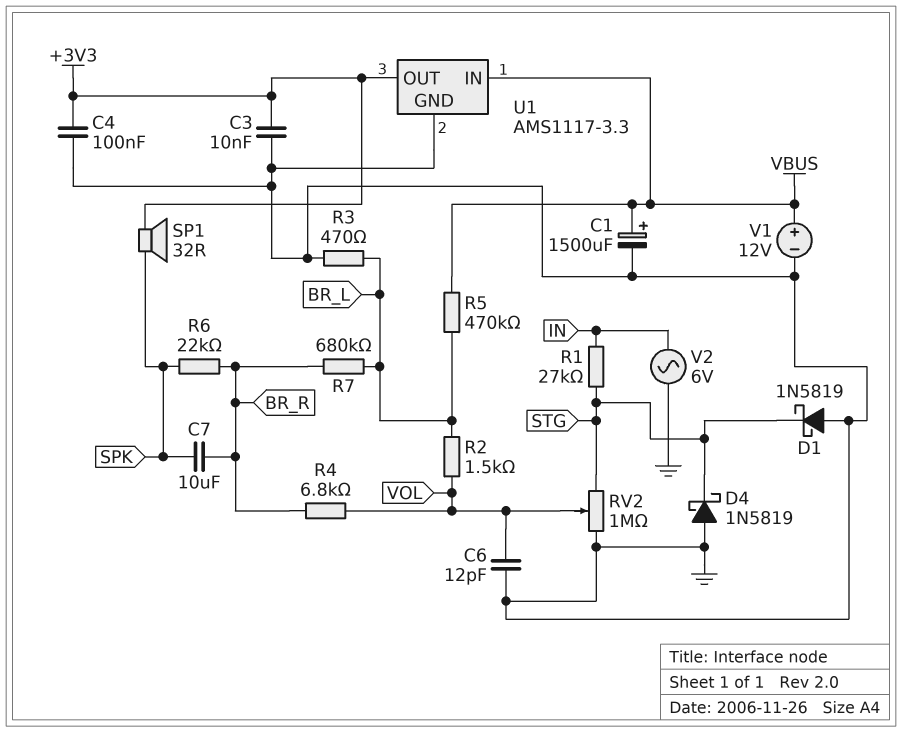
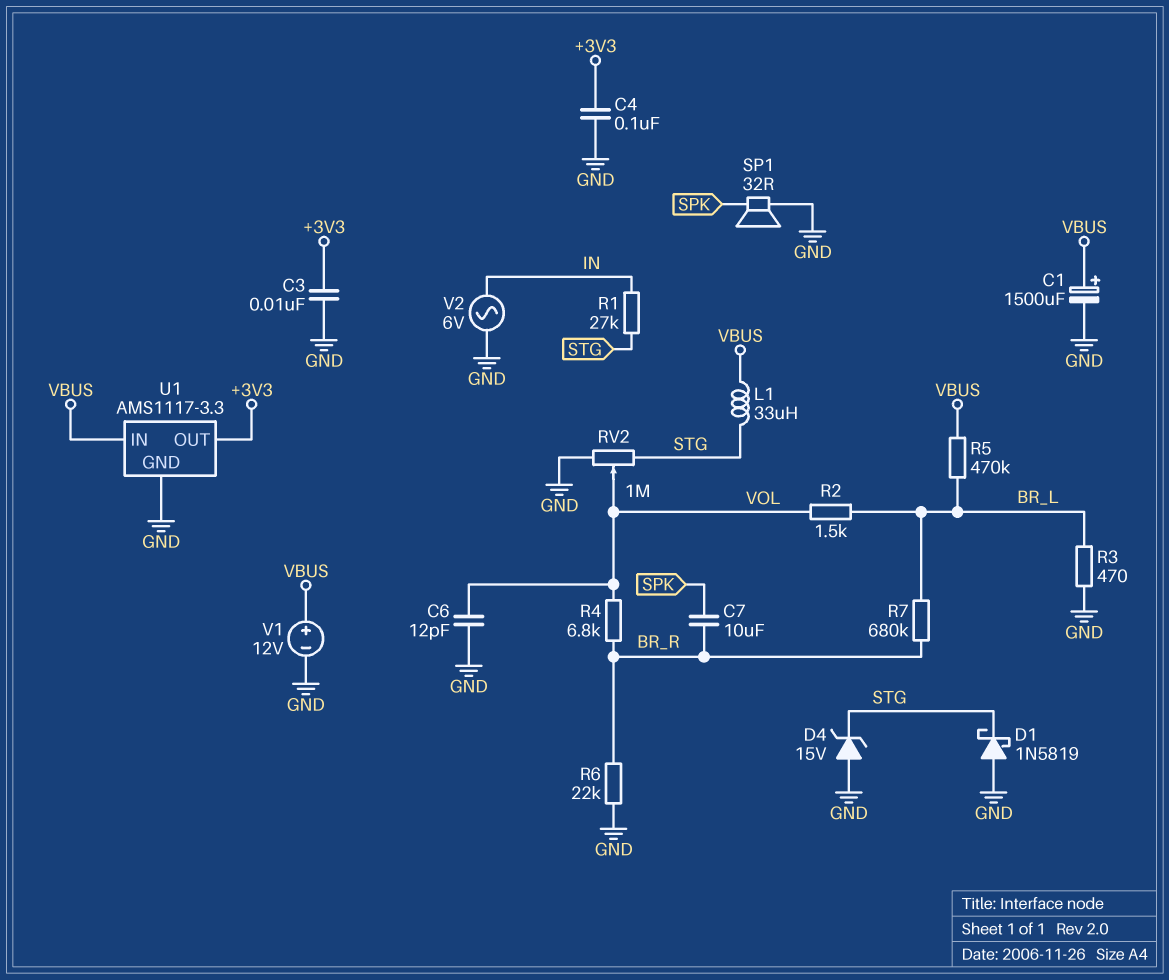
D4: schottky 1N5819 (A GND, K STG) -> zener 15V (A GND, K STG)
L1: none -> 33uH (STG, VBUS)
R6: 22k (BR_R, SPK) -> 22k (BR_R, GND)
SP1: speaker 32R (+3V3, SPK) -> speaker 32R (GND, SPK)

